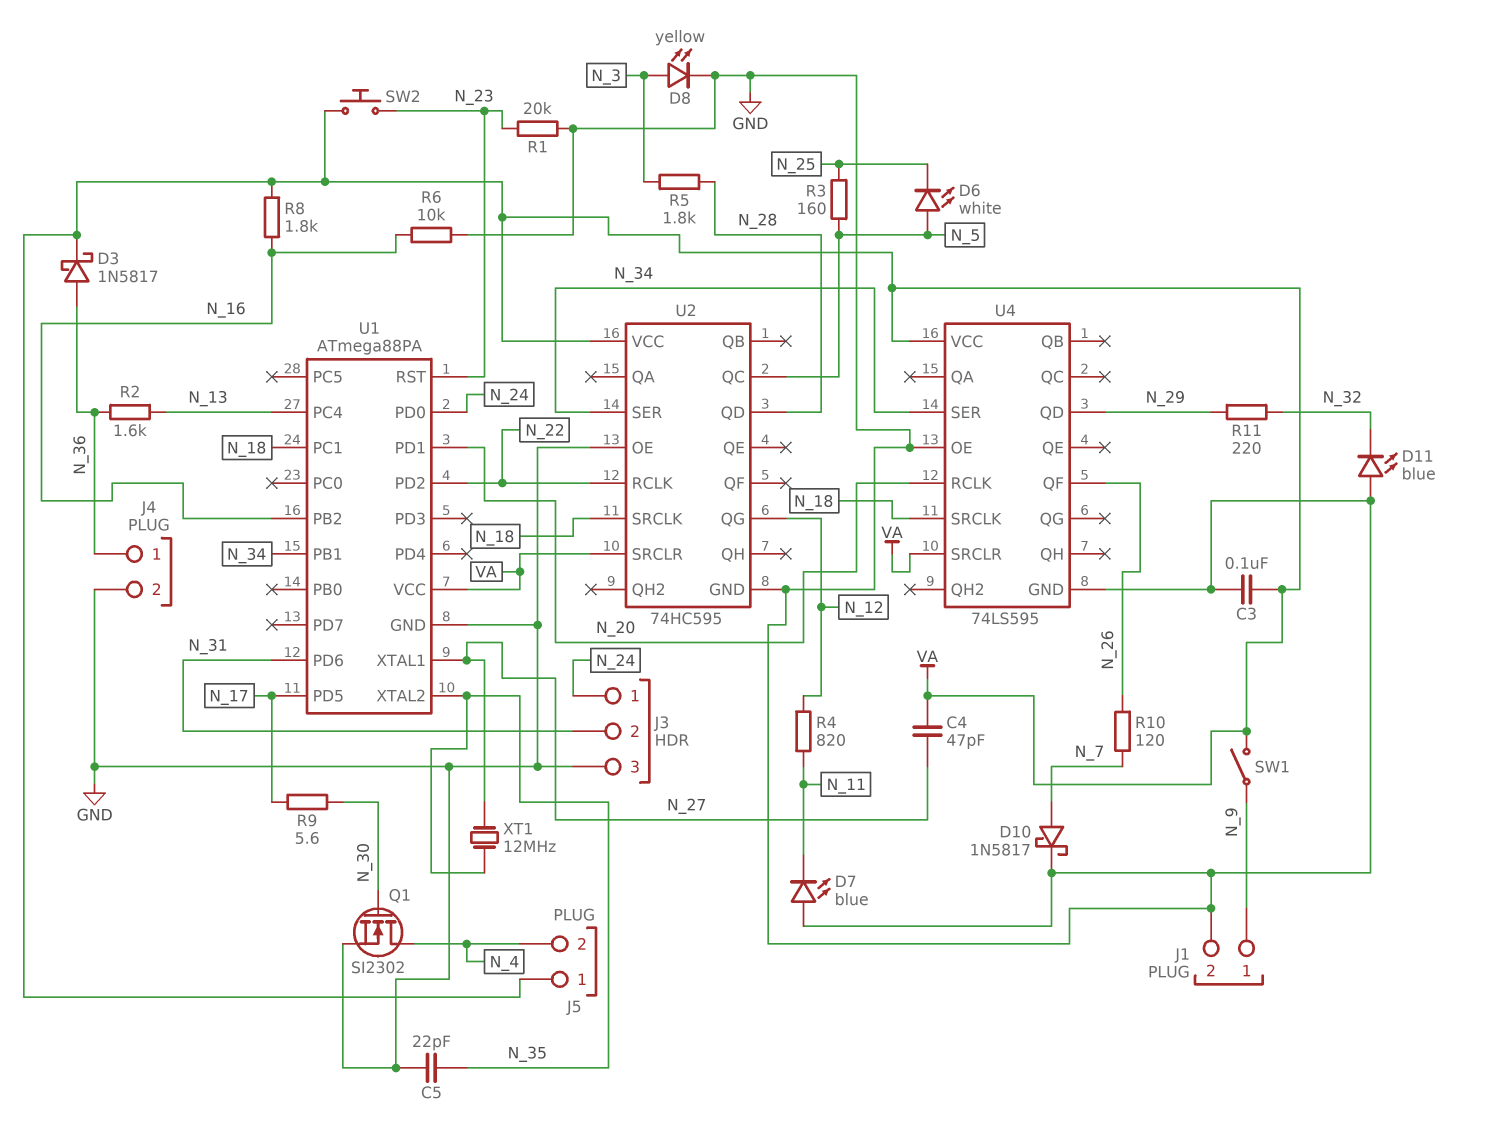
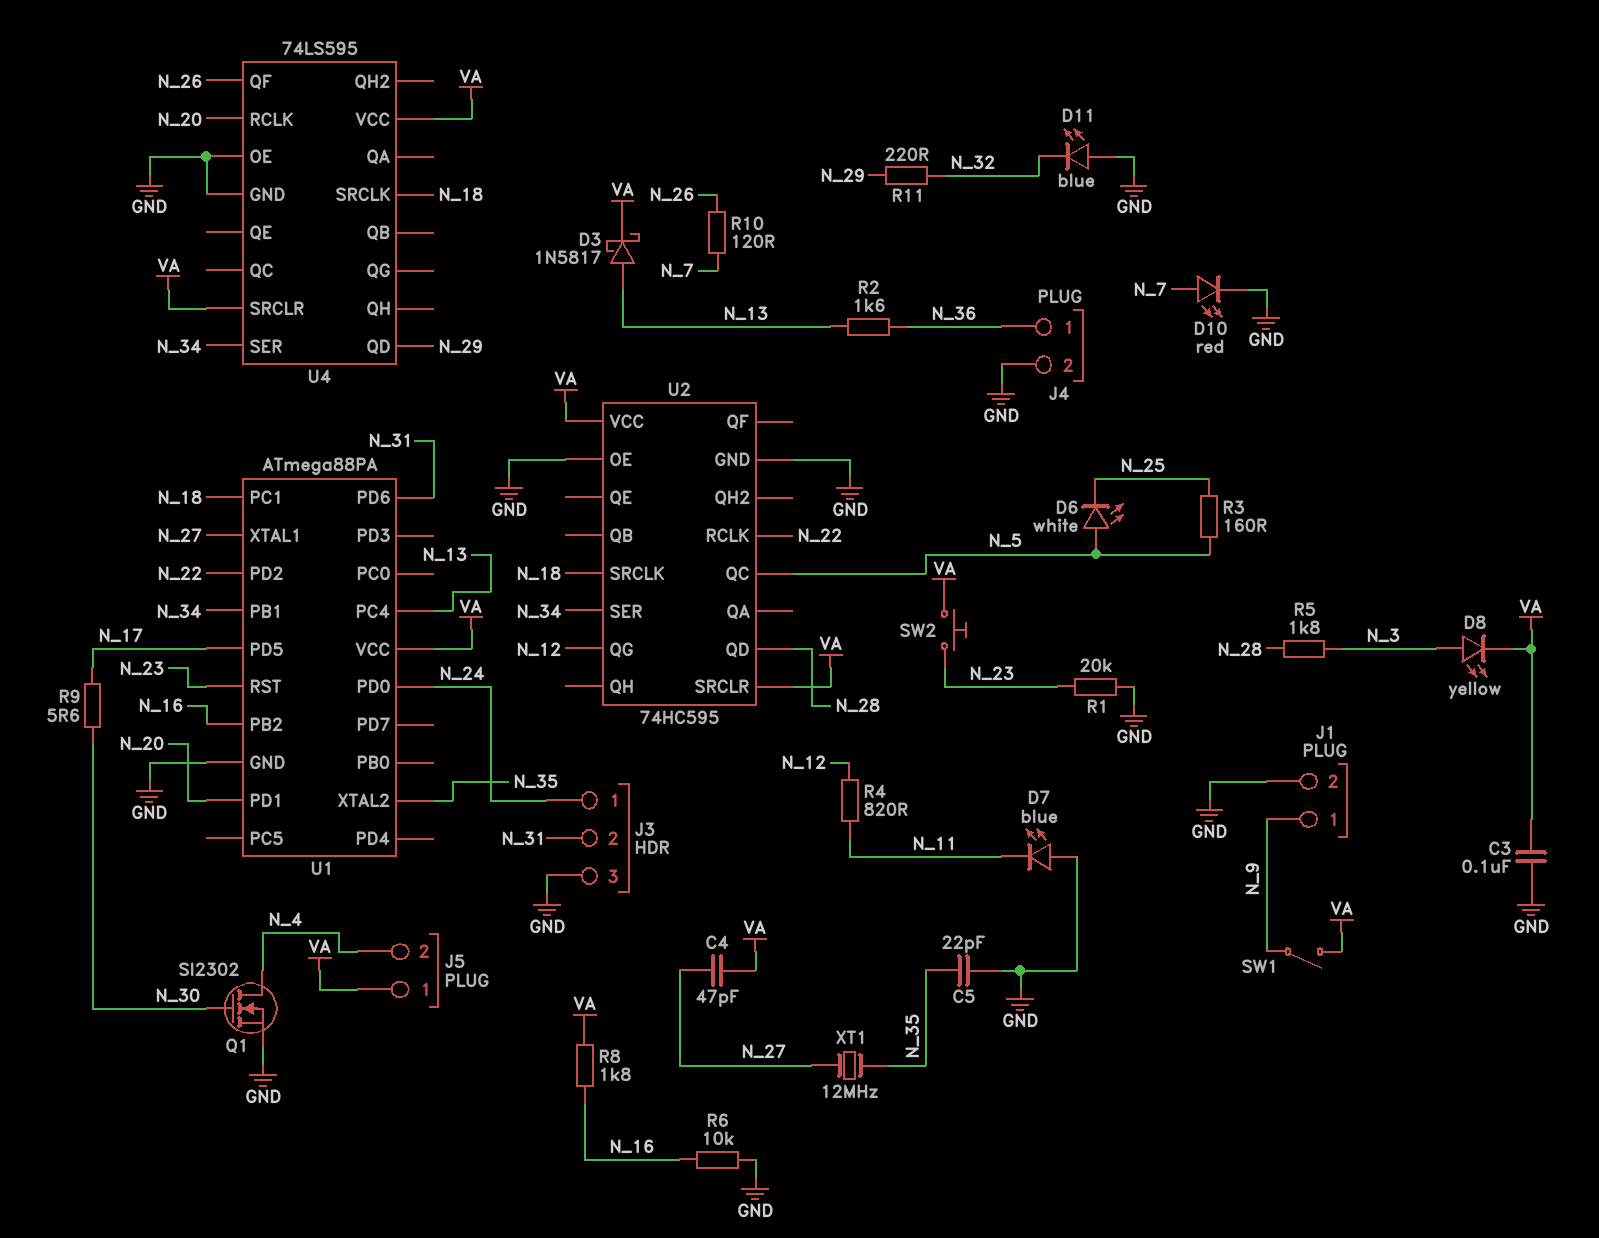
D3: schottky 1N5817 (A N_36, K VA) -> schottky 1N5817 (A N_13, K VA)
D8: LED yellow (A N_3, K GND) -> LED yellow (A N_3, K VA)
D10: schottky 1N5817 (A N_7, K GND) -> LED red (A N_7, K GND)

